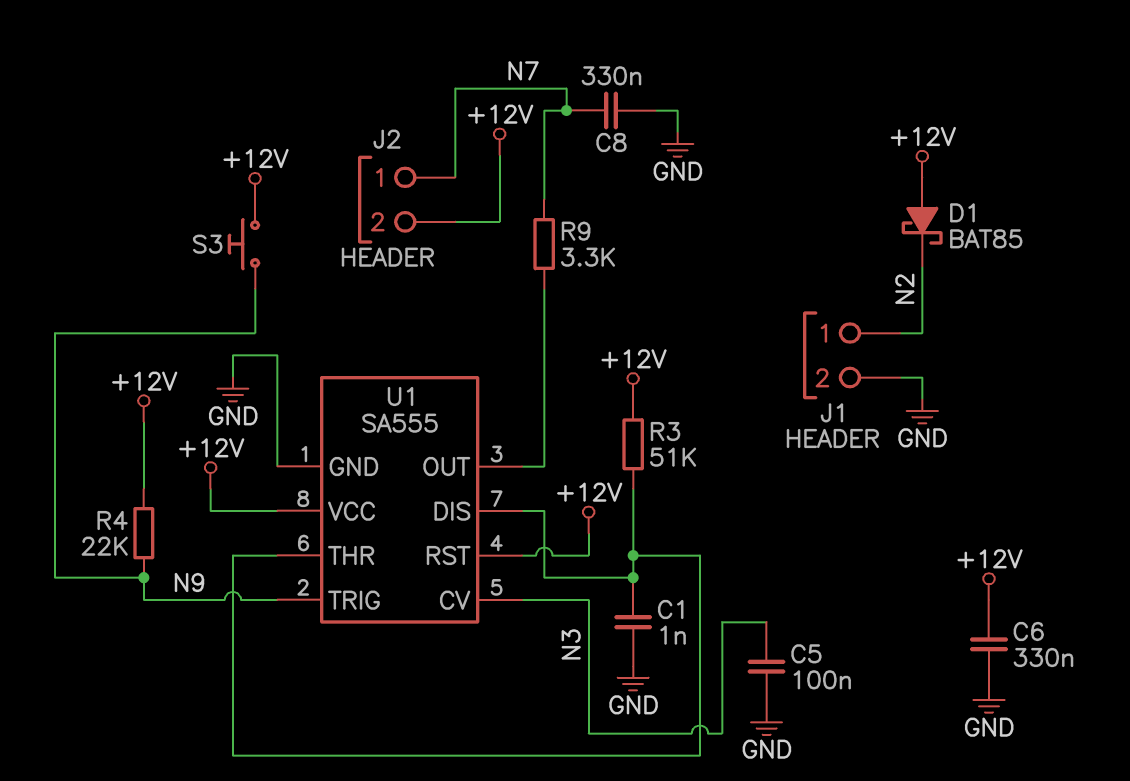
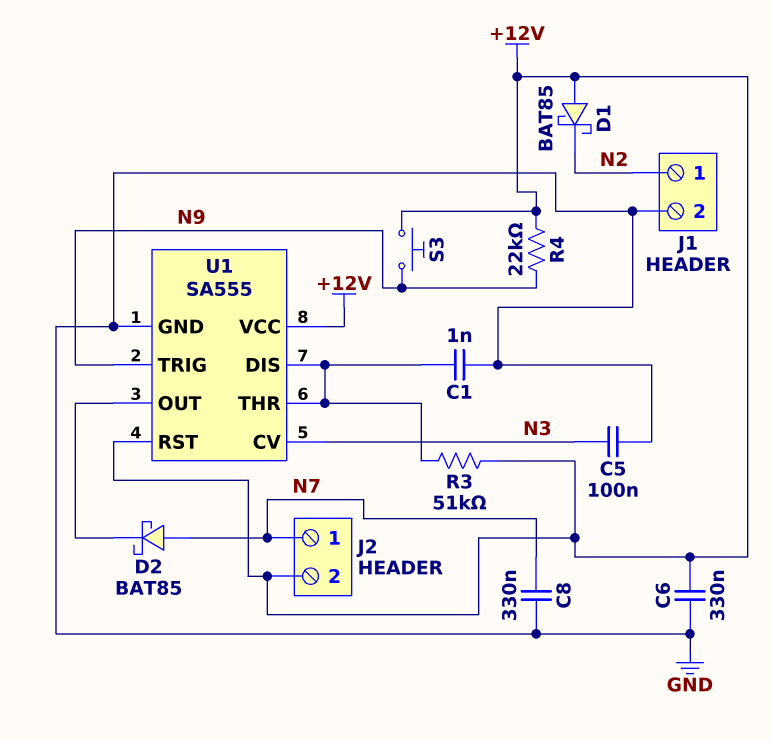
D2: none -> schottky BAT85 (A N7, K U1/OUT)
R9: 3.3k (N7, U1/OUT) -> none

